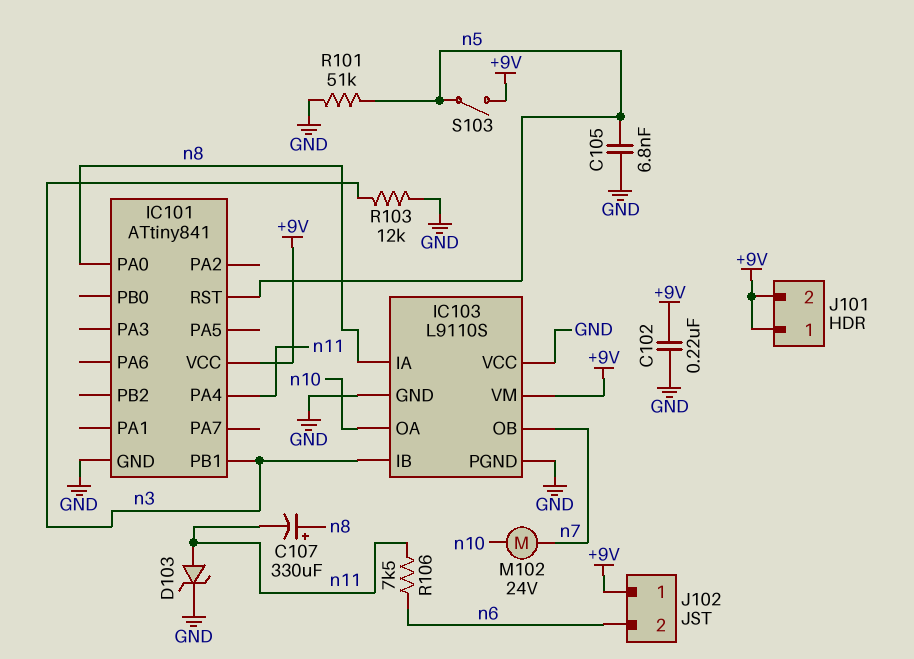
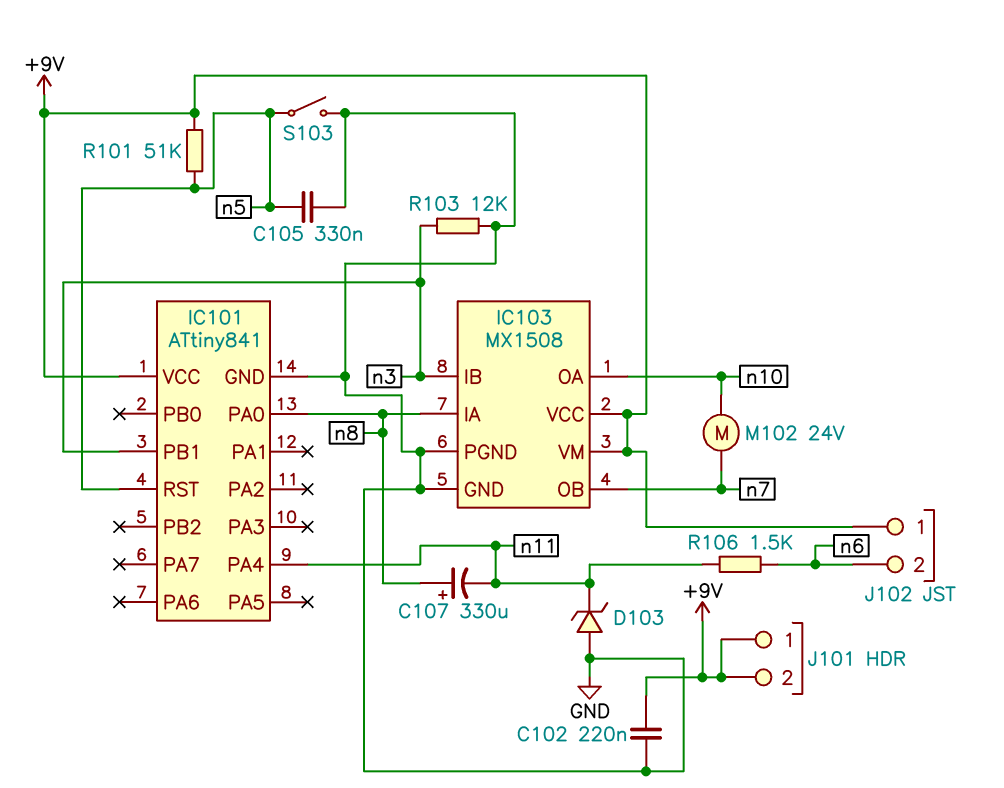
C105: 6.8nF (GND, n5) -> 330nF (GND, n5)
D103: zener (A n11, K GND) -> zener (A GND, K n11)
IC103: L9110S -> MX1508
IC103 pin VCC: GND -> +9V
R101: 51k (GND, n5) -> 51k (+9V, n5)
R106: 7.5k (n6, n11) -> 1.5k (n6, n11)
S103: switch (+9V, n5) -> switch (GND, n5)

